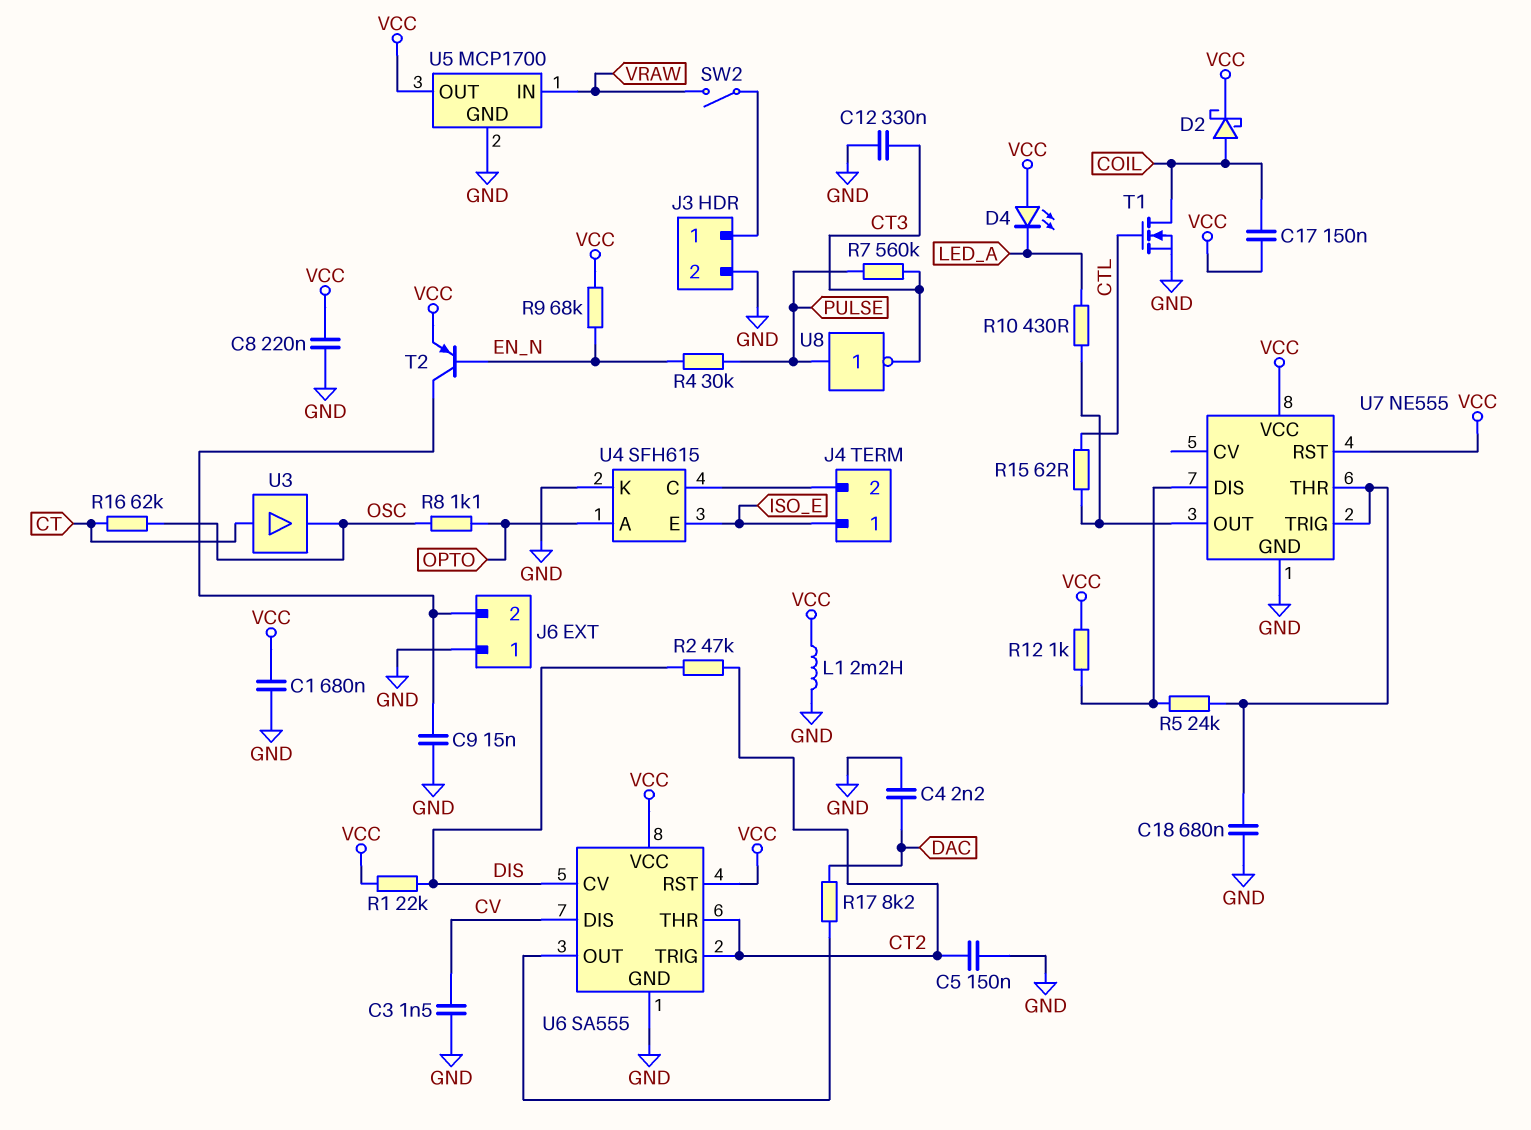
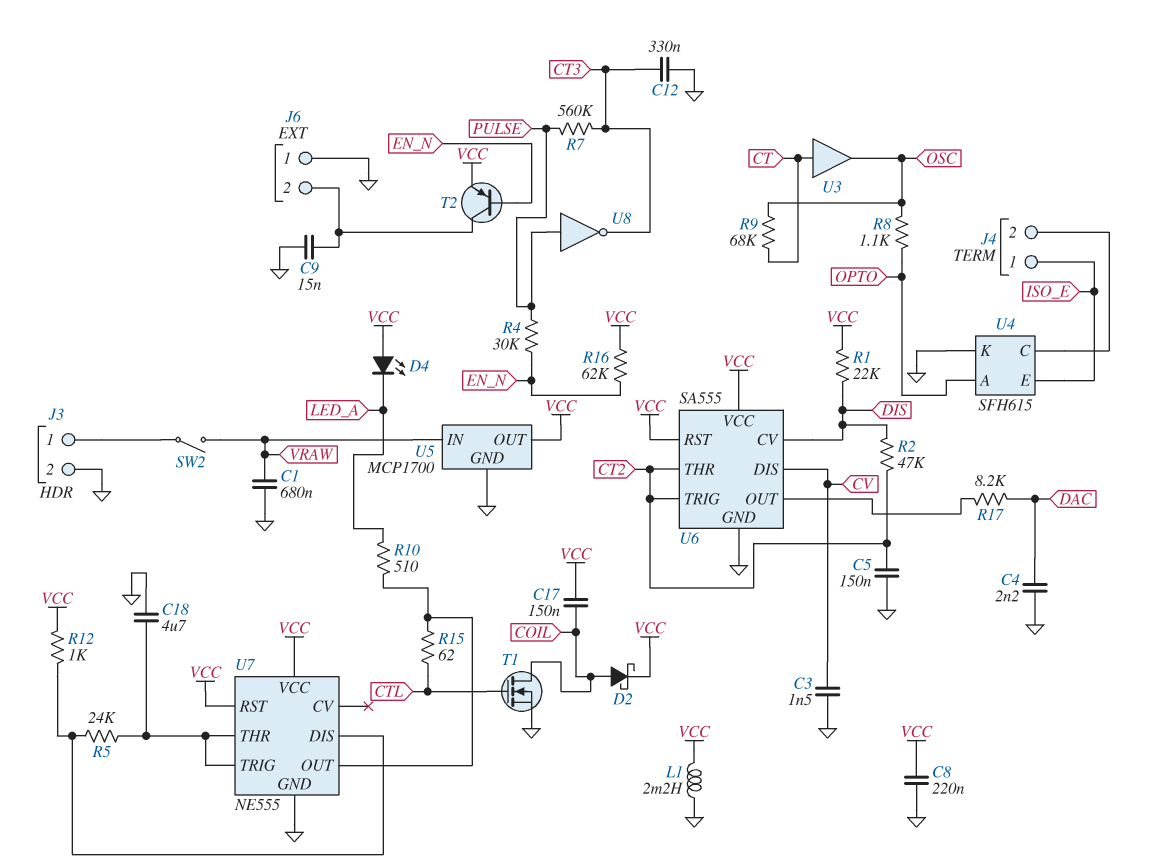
C1: 680nF (GND, VCC) -> 680nF (GND, VRAW)
C18: 680nF (GND, U7/THR) -> 4.7uF (GND, U7/THR)
R9: 68k (EN_N, VCC) -> 68k (CT, OSC)
R10: 430 (LED_A, U7/OUT) -> 510 (LED_A, U7/OUT)
R16: 62k (CT, OSC) -> 62k (EN_N, VCC)

